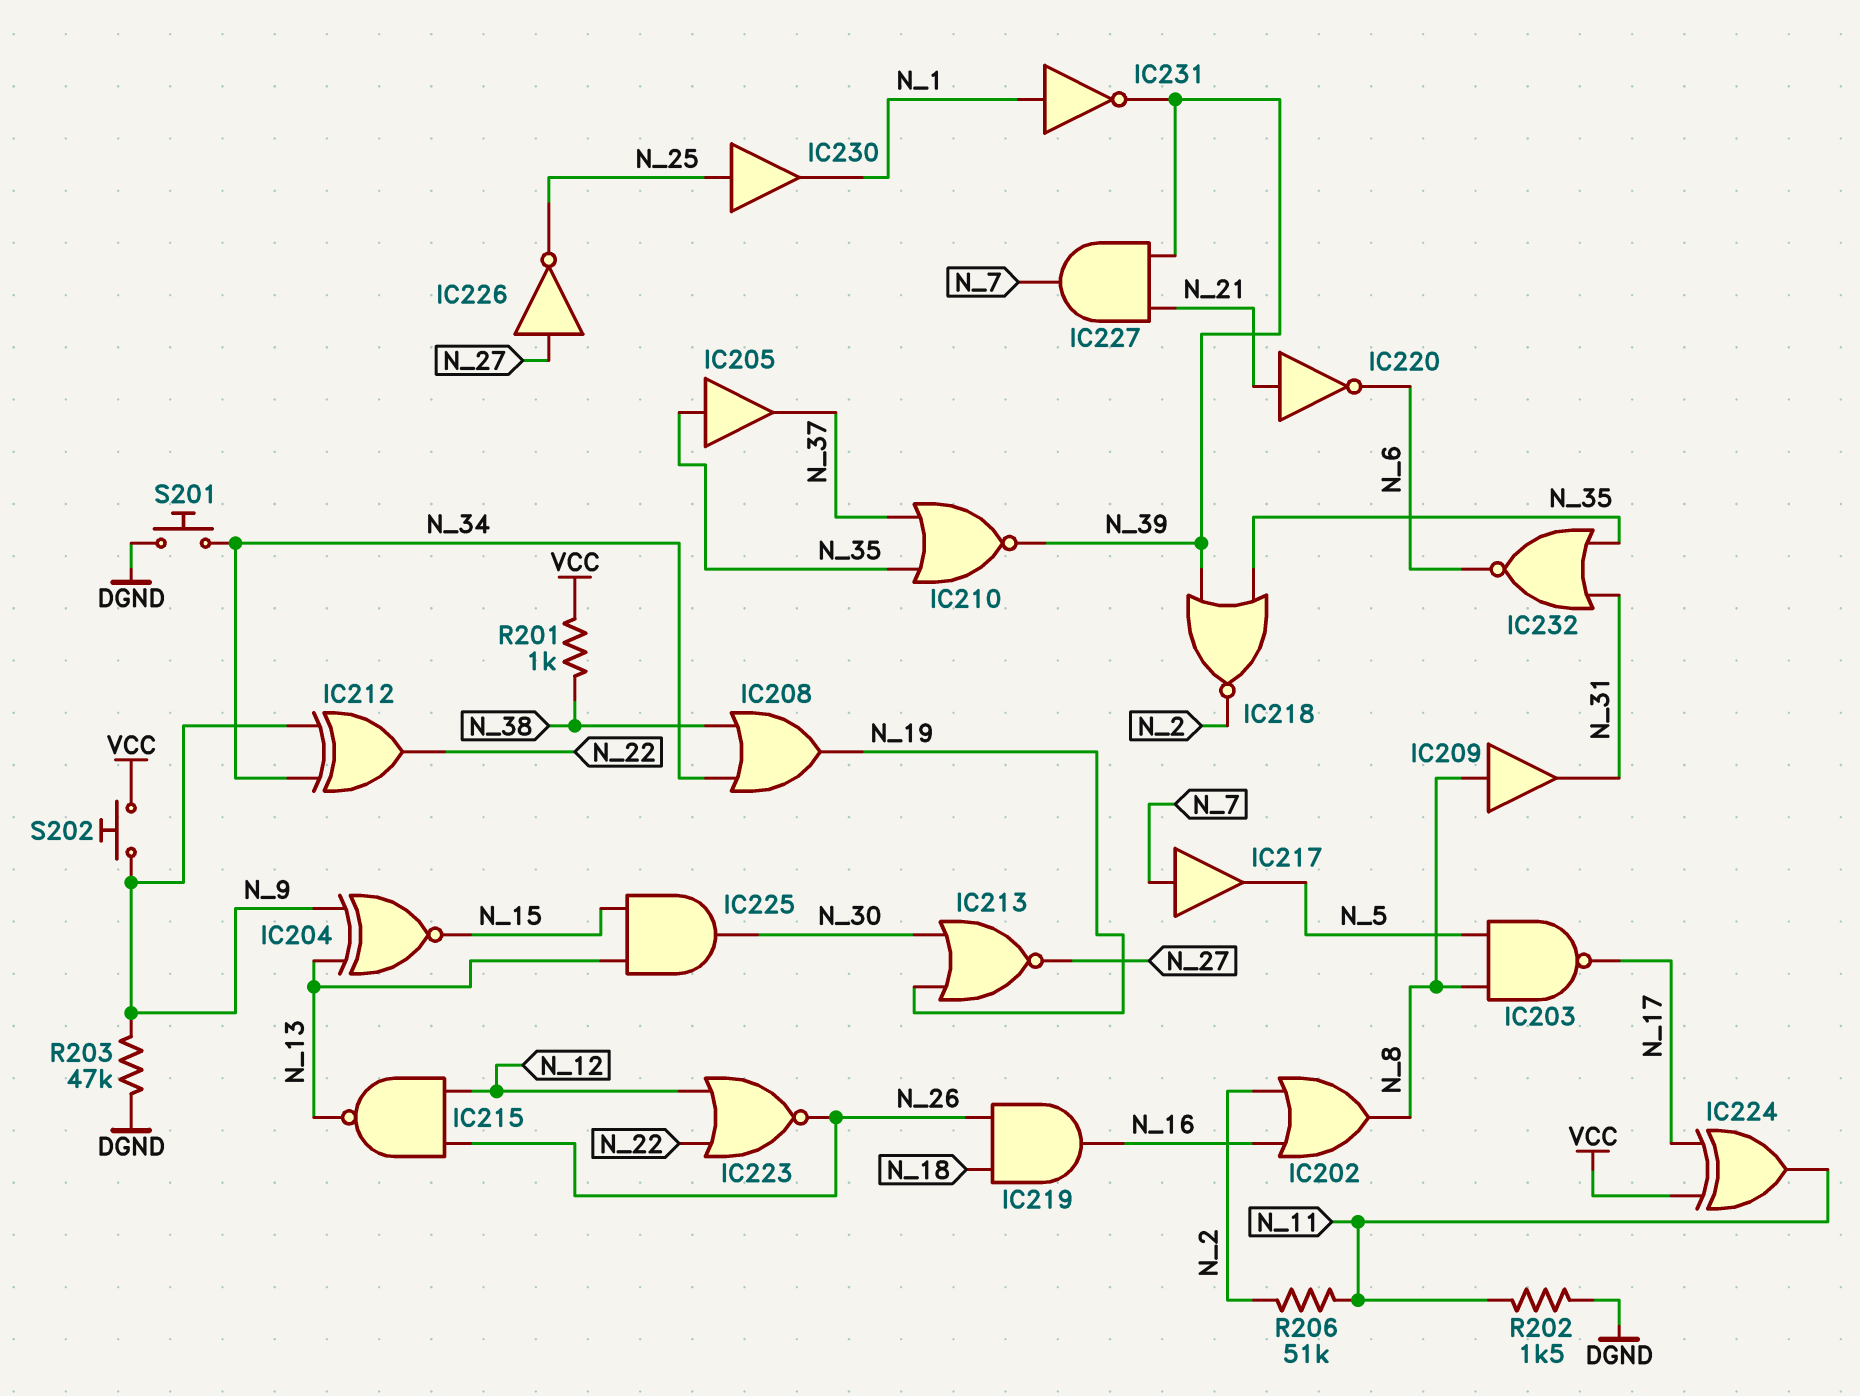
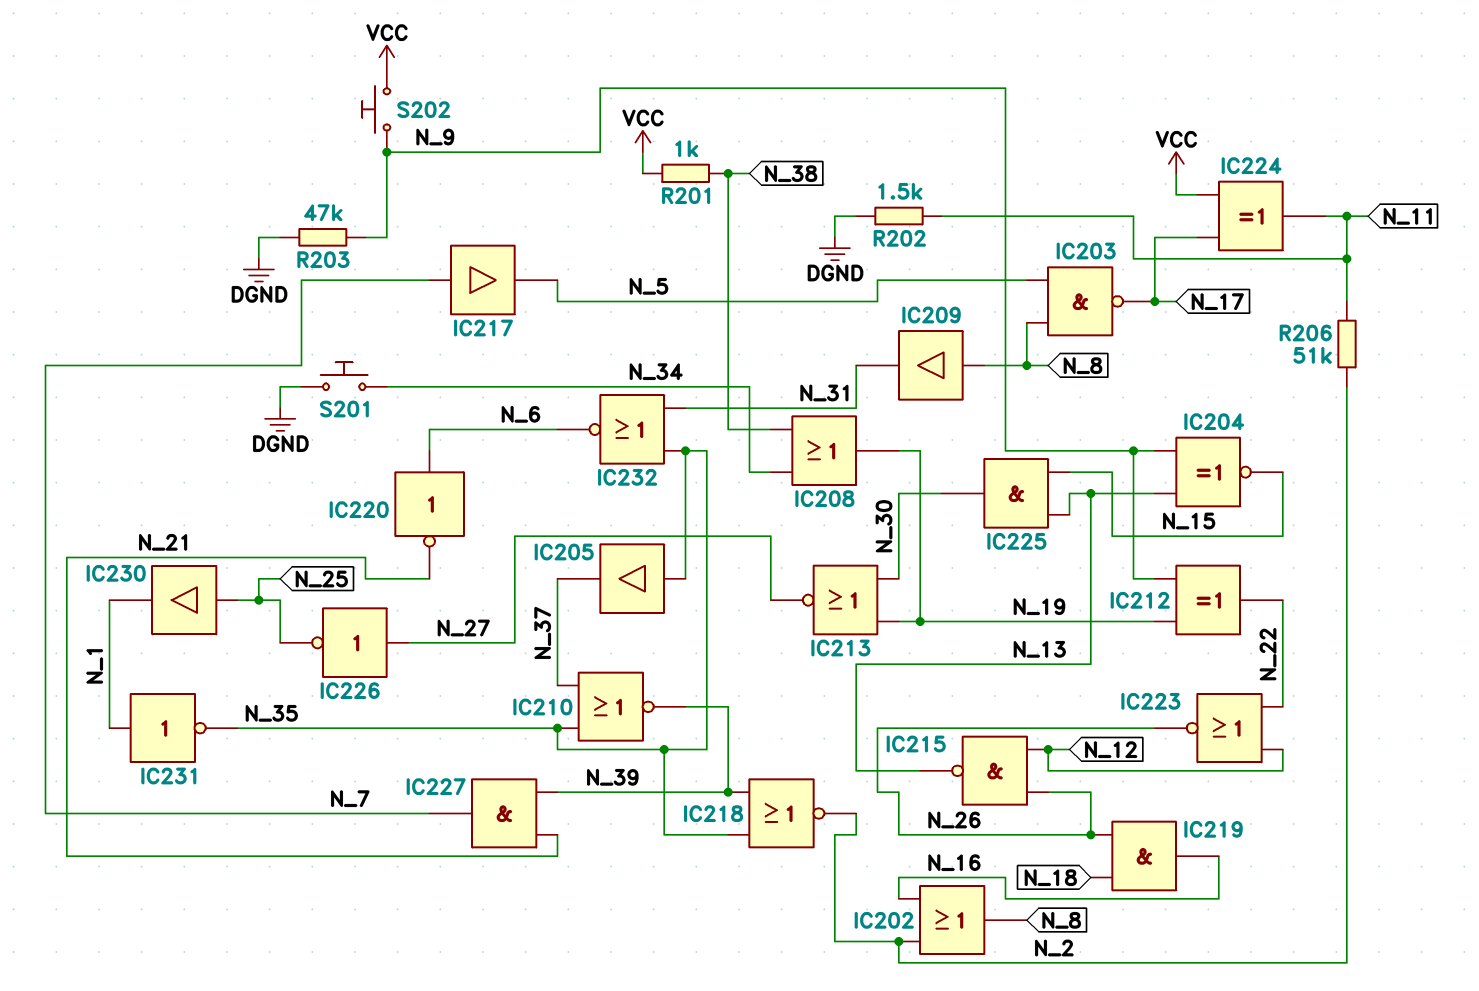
IC212: XOR (in N_9, in N_34, out N_22) -> XOR (in N_9, in N_19, out N_22)
IC220: NOT (in N_21, out N_6) -> NOT (in N_6, out N_21)
IC231: NOT (in N_1, out N_39) -> NOT (in N_1, out N_35)

